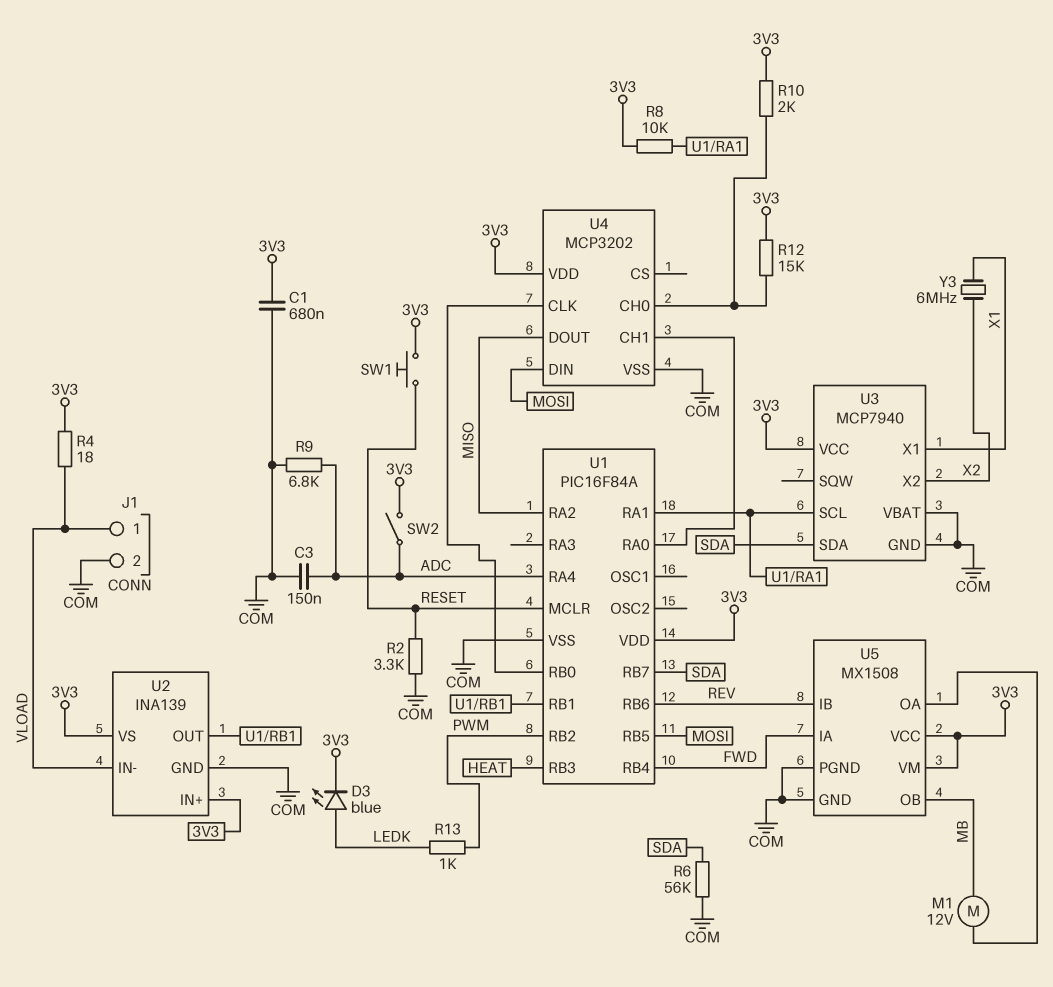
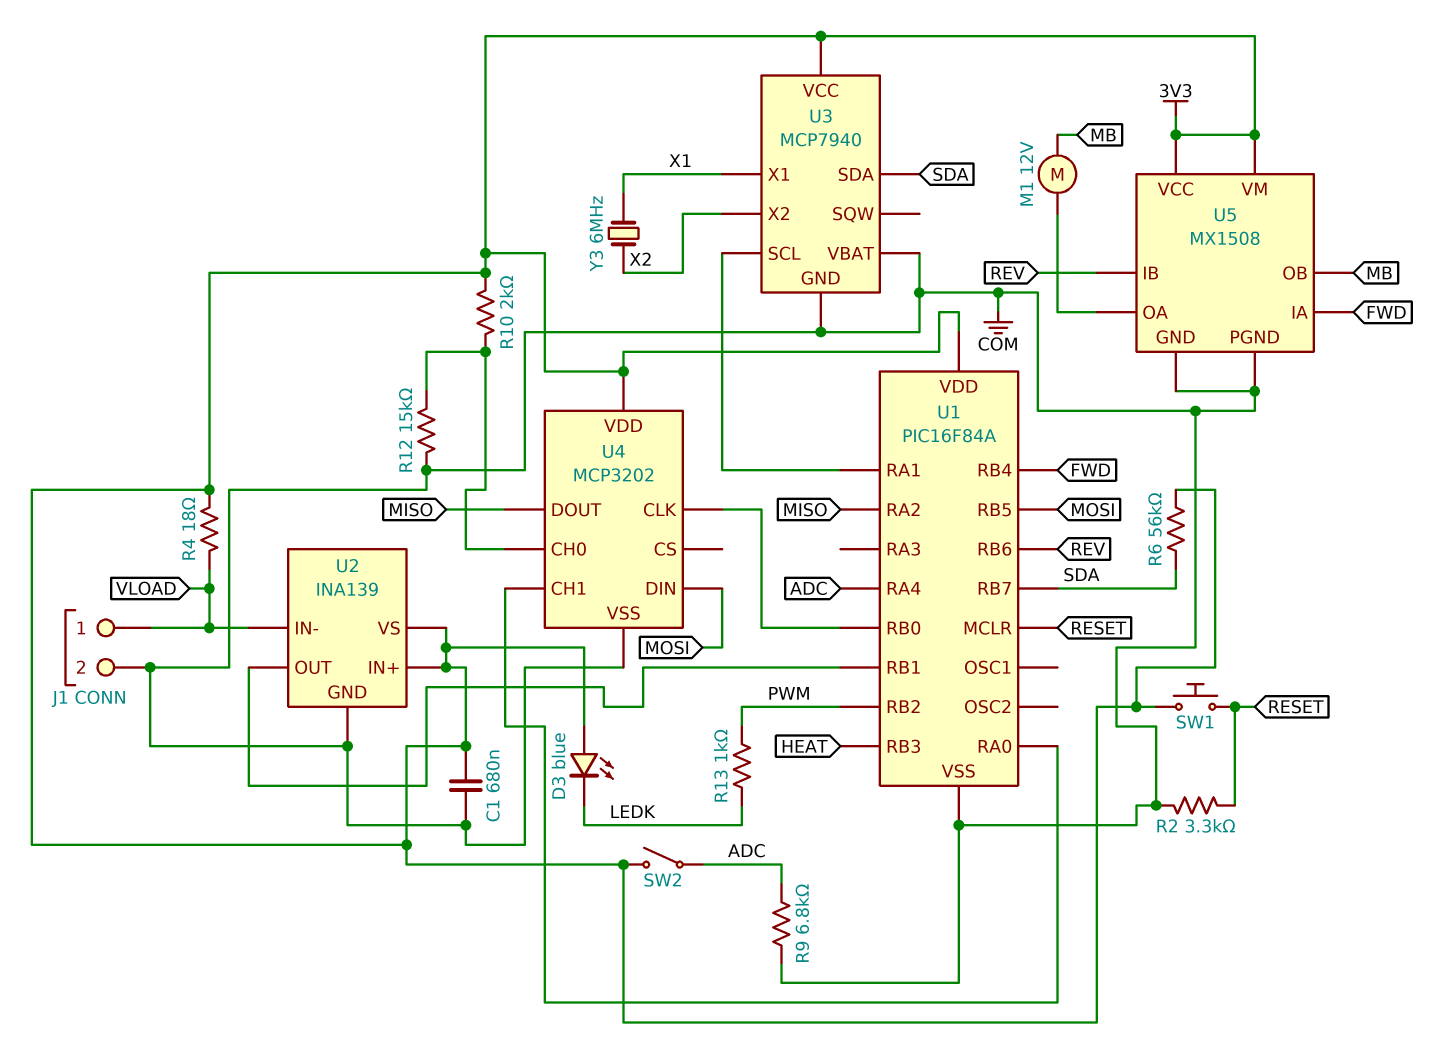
C3: 150nF (ADC, COM) -> none
D3: LED blue (A LEDK, K 3V3) -> LED blue (A 3V3, K LEDK)
R6: 56k (COM, SDA) -> 56k (3V3, SDA)
R8: 10k (3V3, U1/RA1) -> none
R12: 15k (3V3, U4/CH0) -> 15k (COM, U4/CH0)

